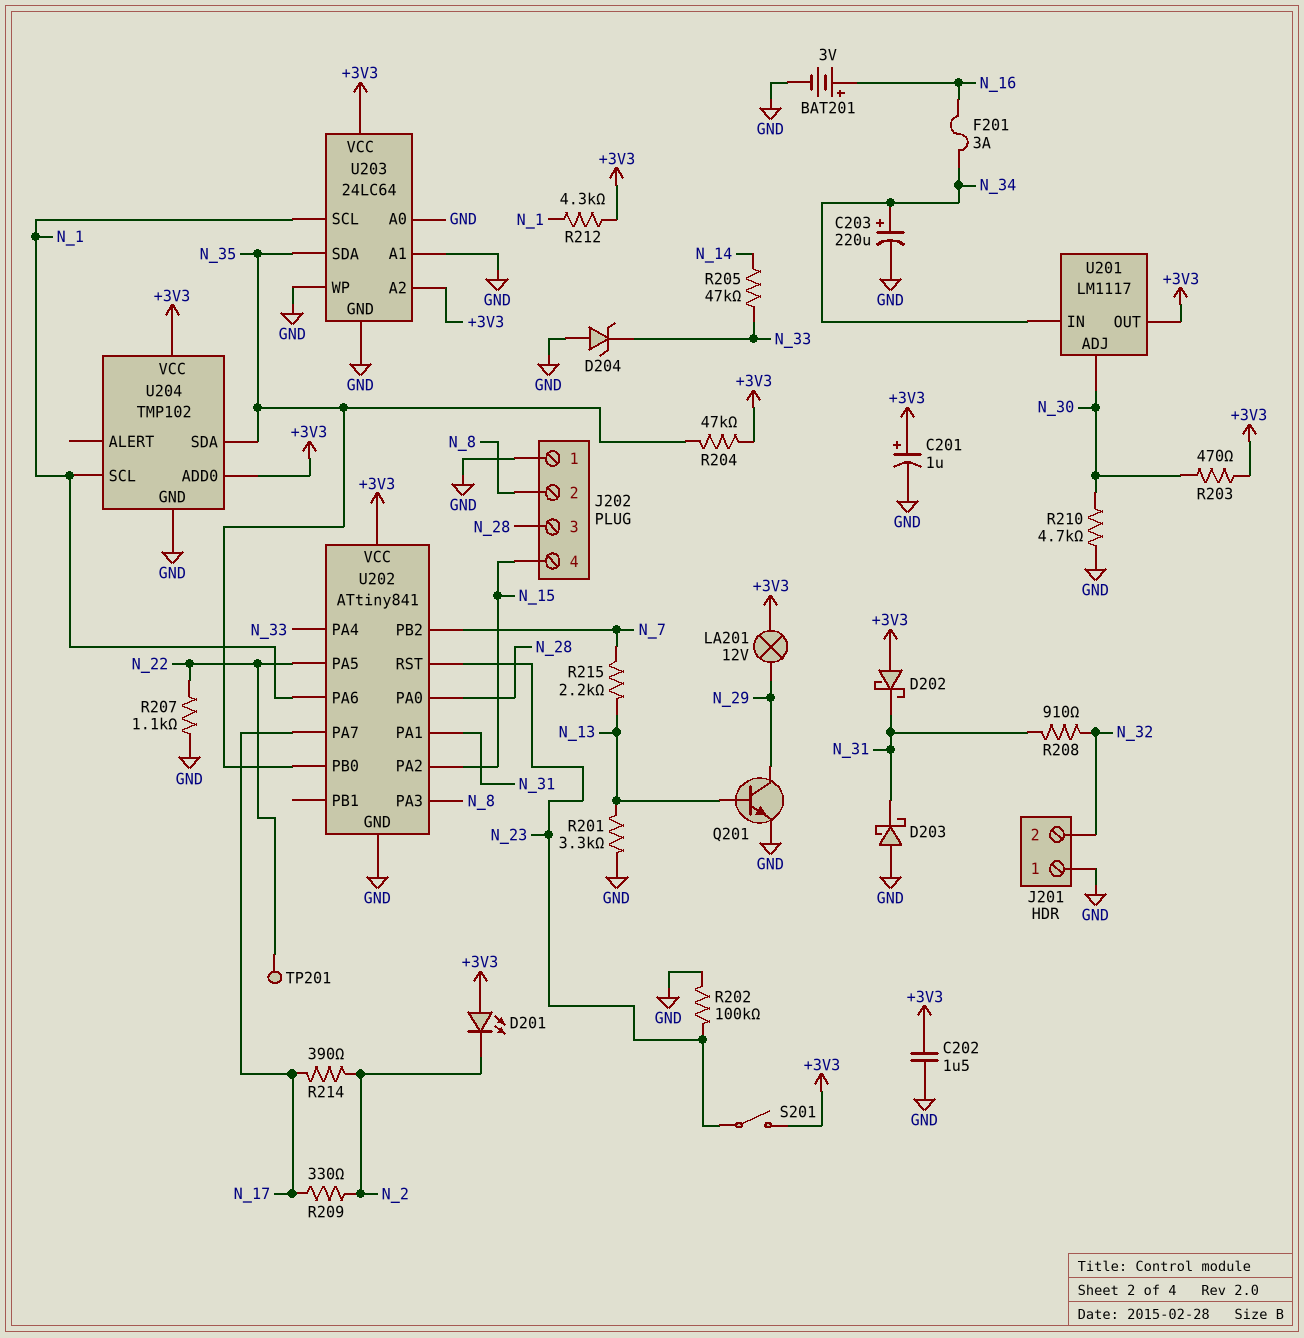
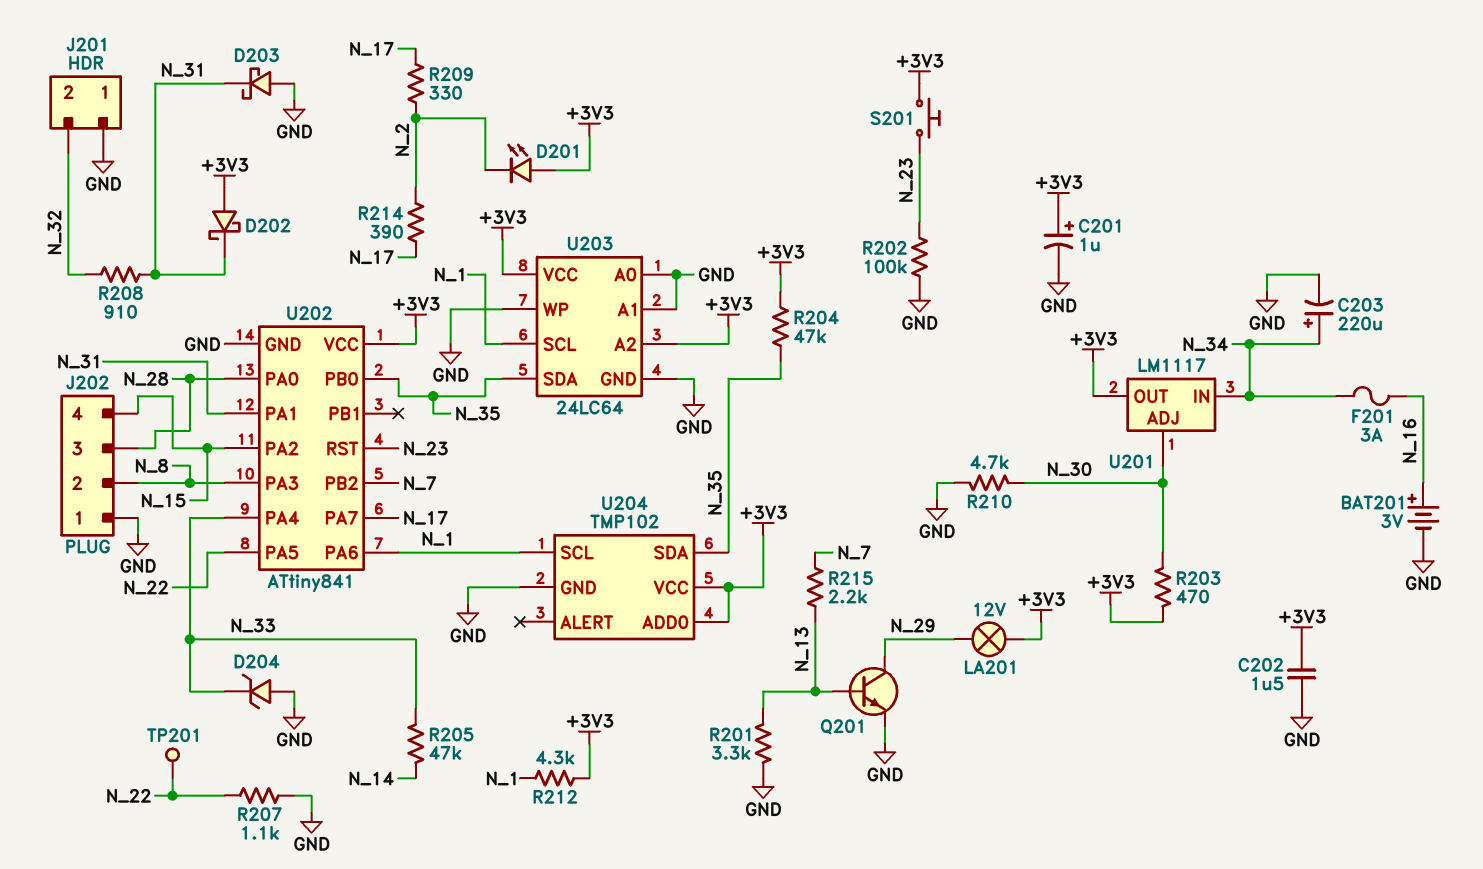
S201: switch (+3V3, N_23) -> button (+3V3, N_23)

